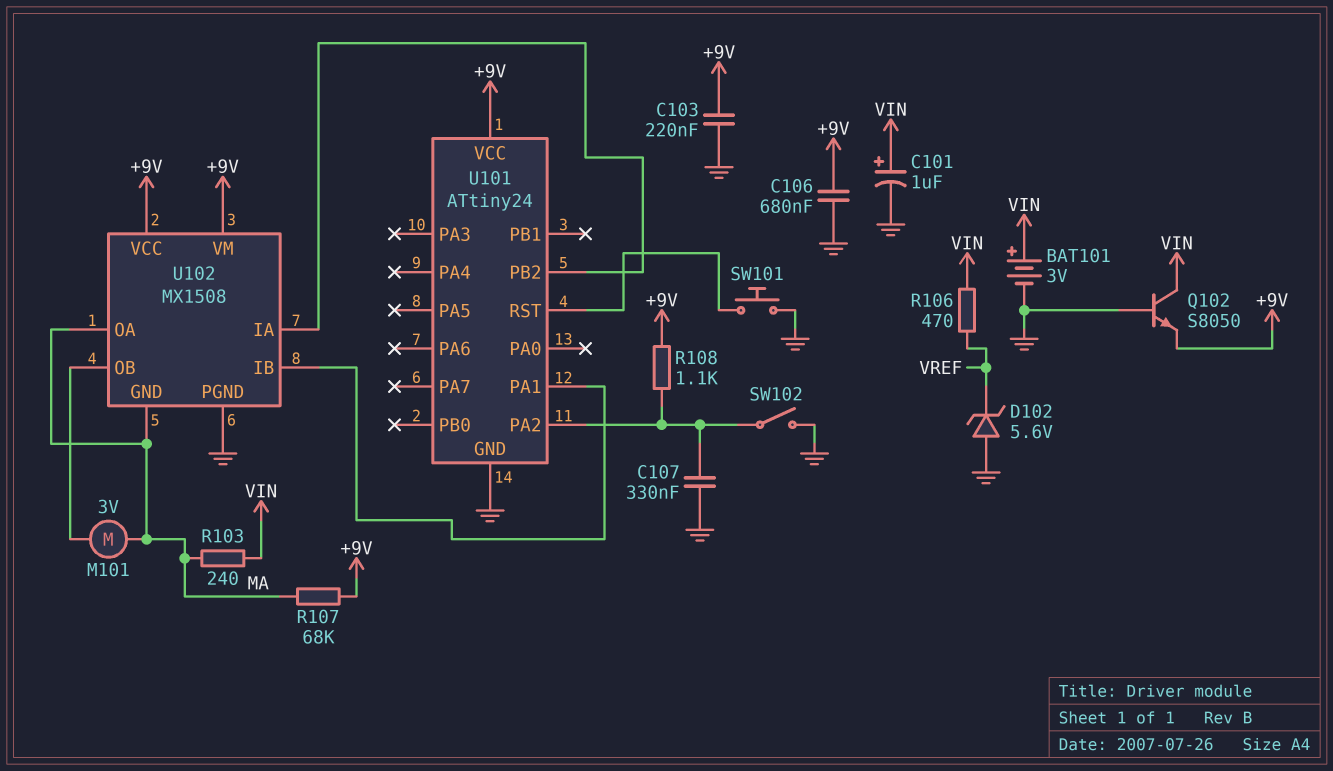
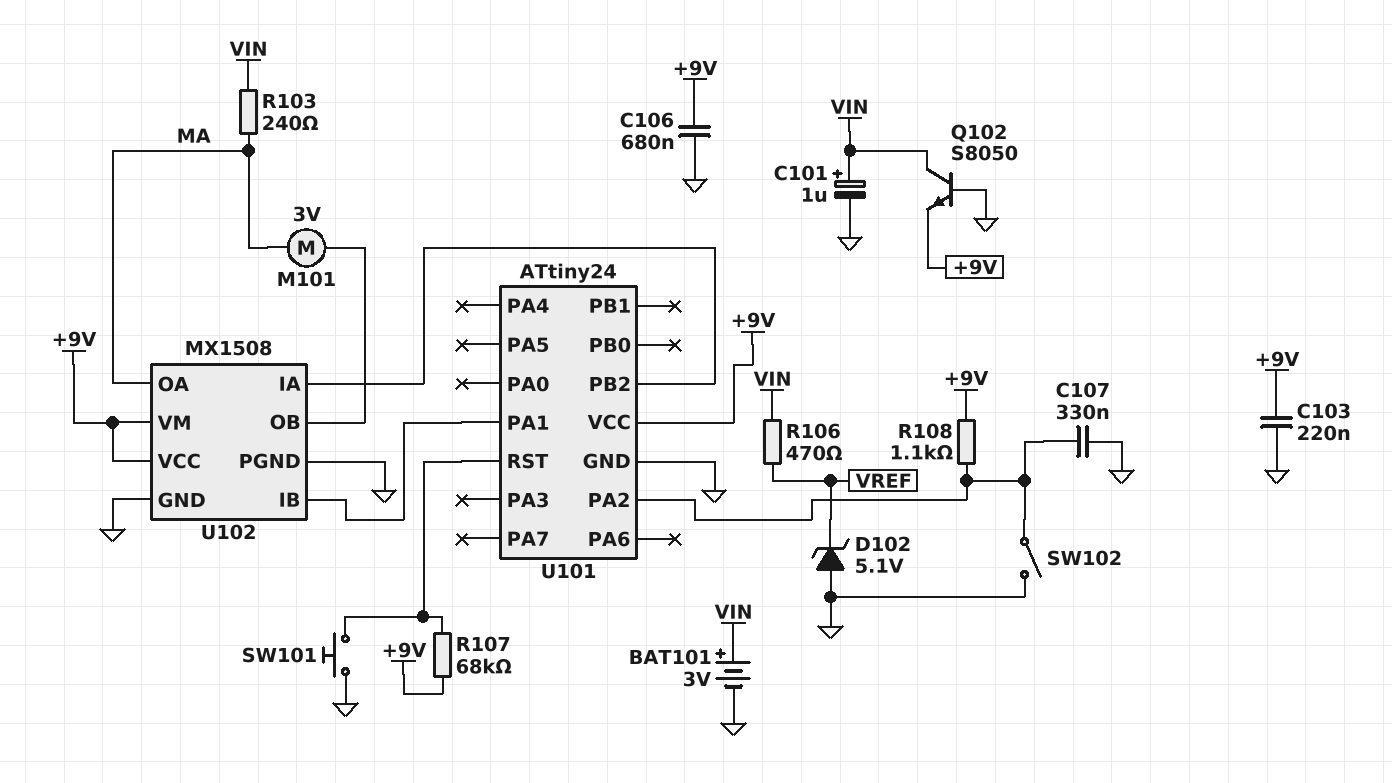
D102: zener 5.6V (A GND, K VREF) -> zener 5.1V (A GND, K VREF)
R107: 68k (+9V, MA) -> 68k (+9V, U101/RST)
U102 pin GND: MA -> GND

